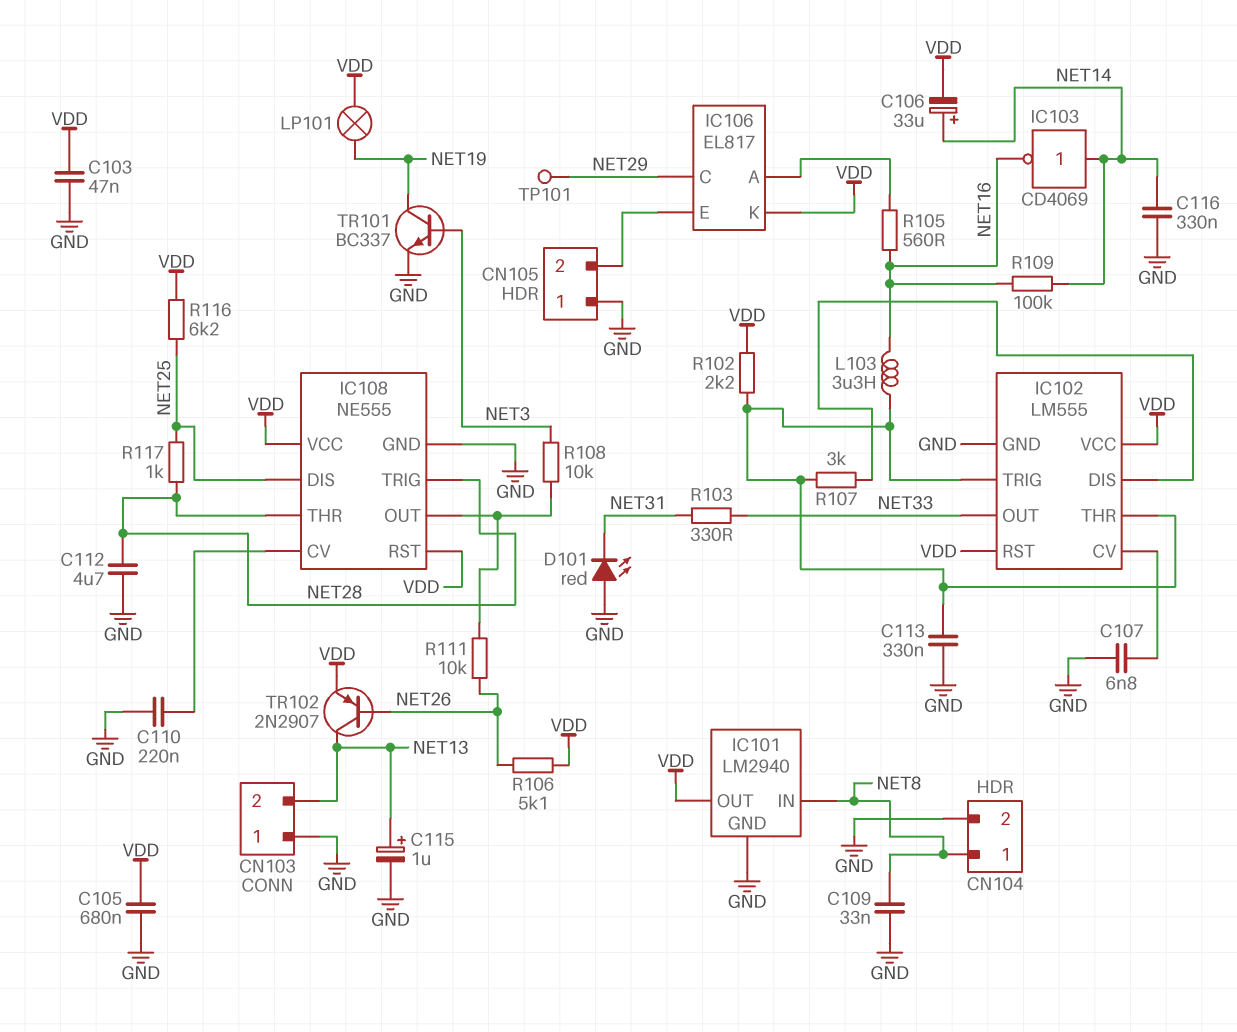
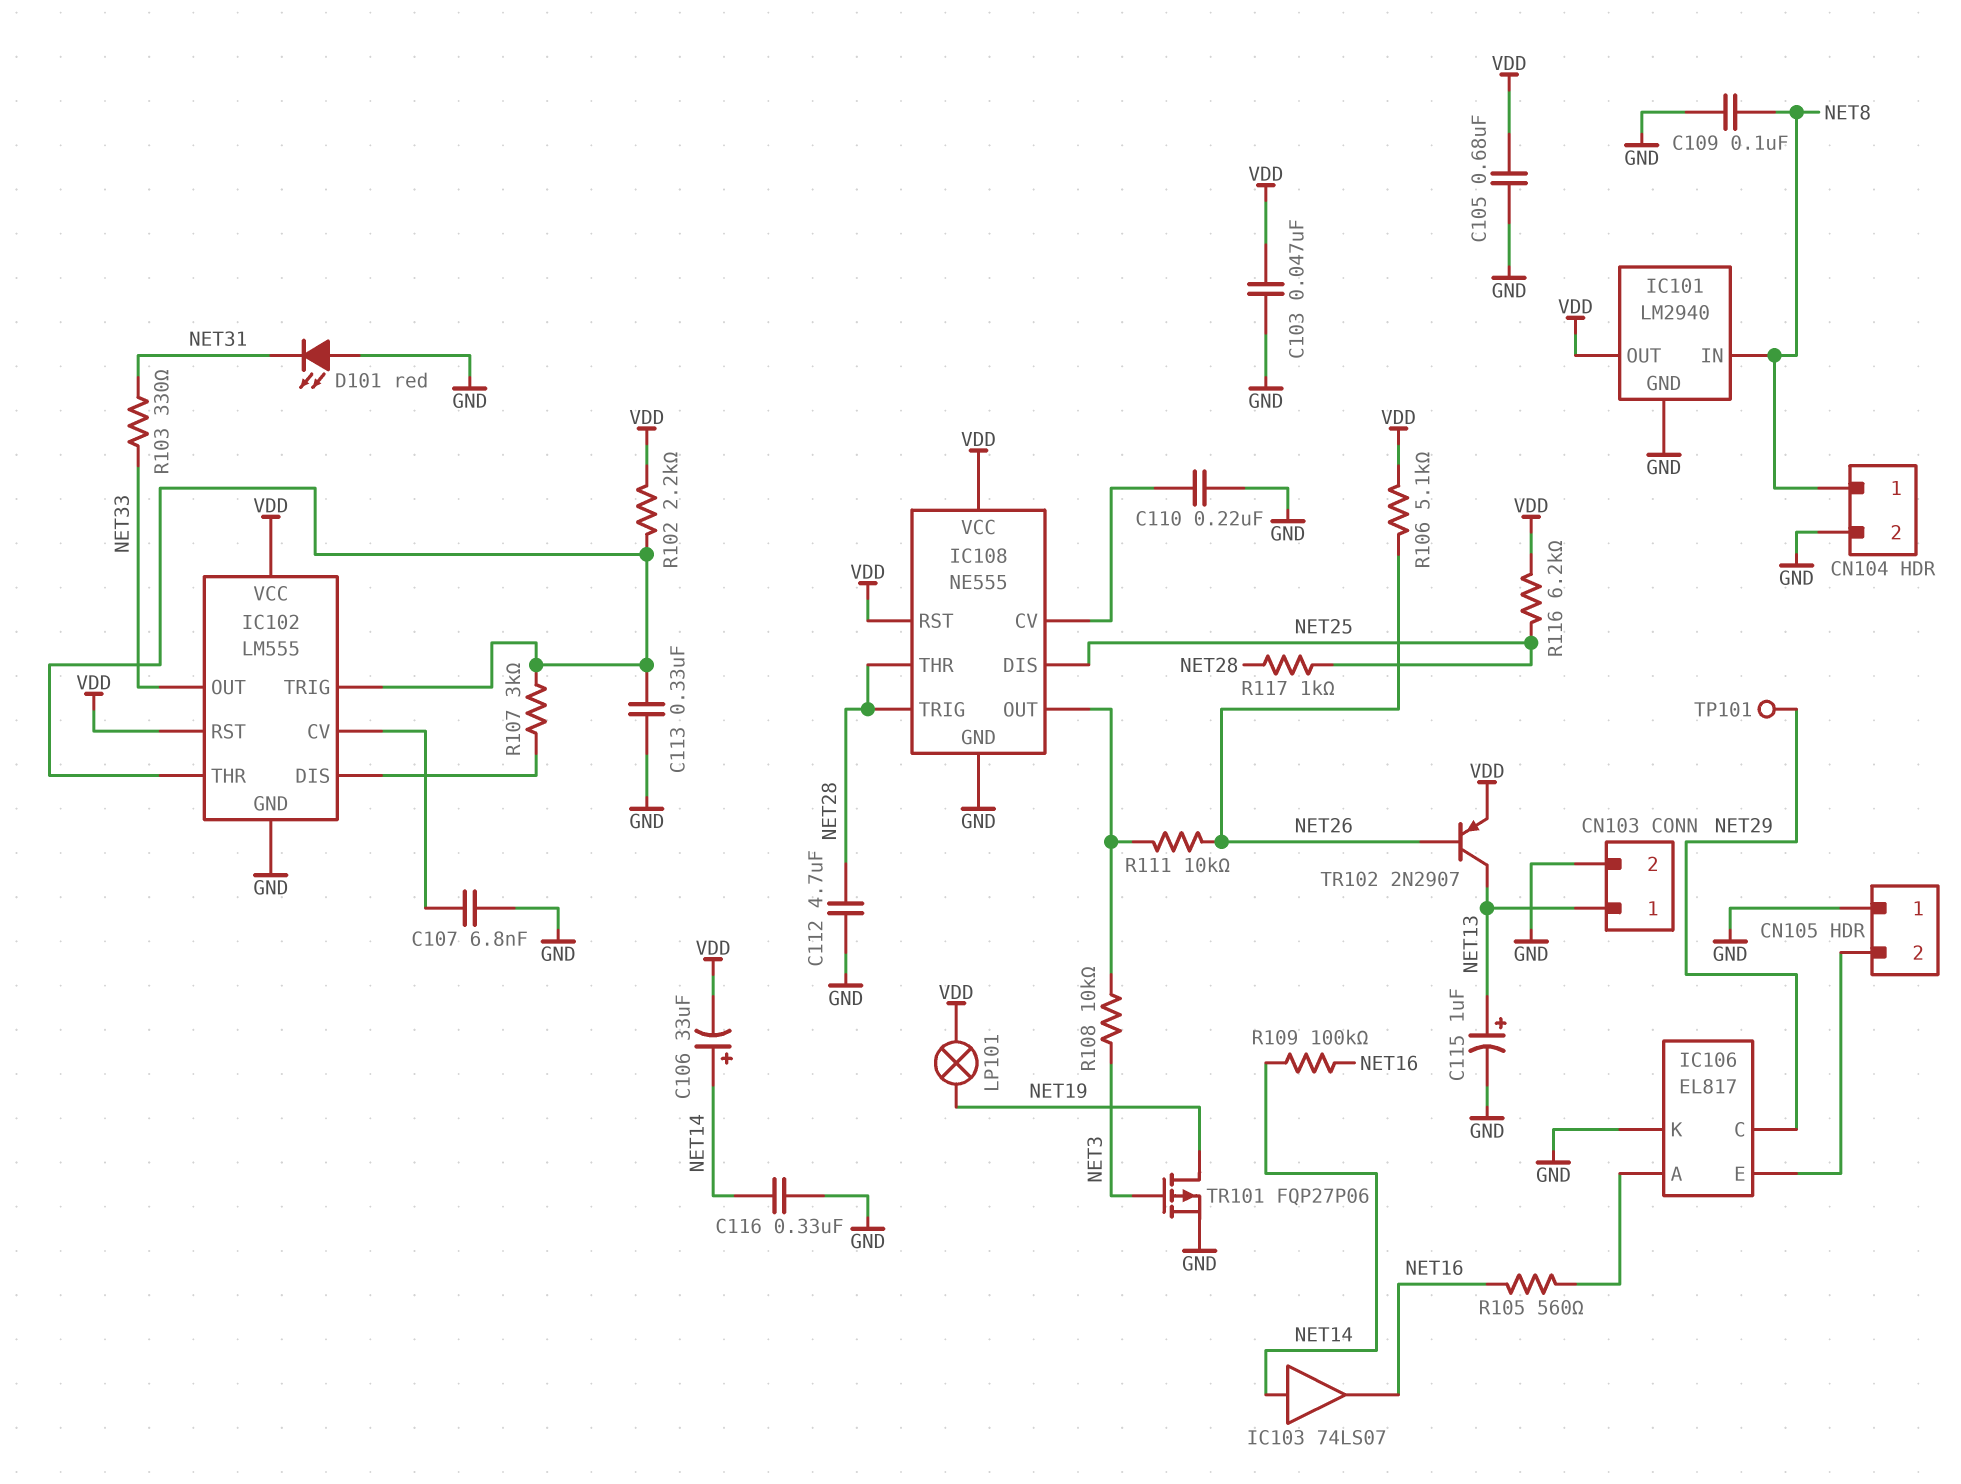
C109: 33nF (GND, NET8) -> 100nF (GND, NET8)
CN103 pin 1: GND -> NET13
CN103 pin 2: NET13 -> GND
IC103: NOT CD4069 (in NET14, out NET16) -> buffer 74LS07 (in NET14, out NET16)
IC106 pin K: VDD -> GND
L103: 3.3uH (IC102/THR, NET16) -> none
TR101: NPN BC337 (B NET3, C NET19, E GND) -> PMOS FQP27P06 (G NET3, D NET19, S GND)

